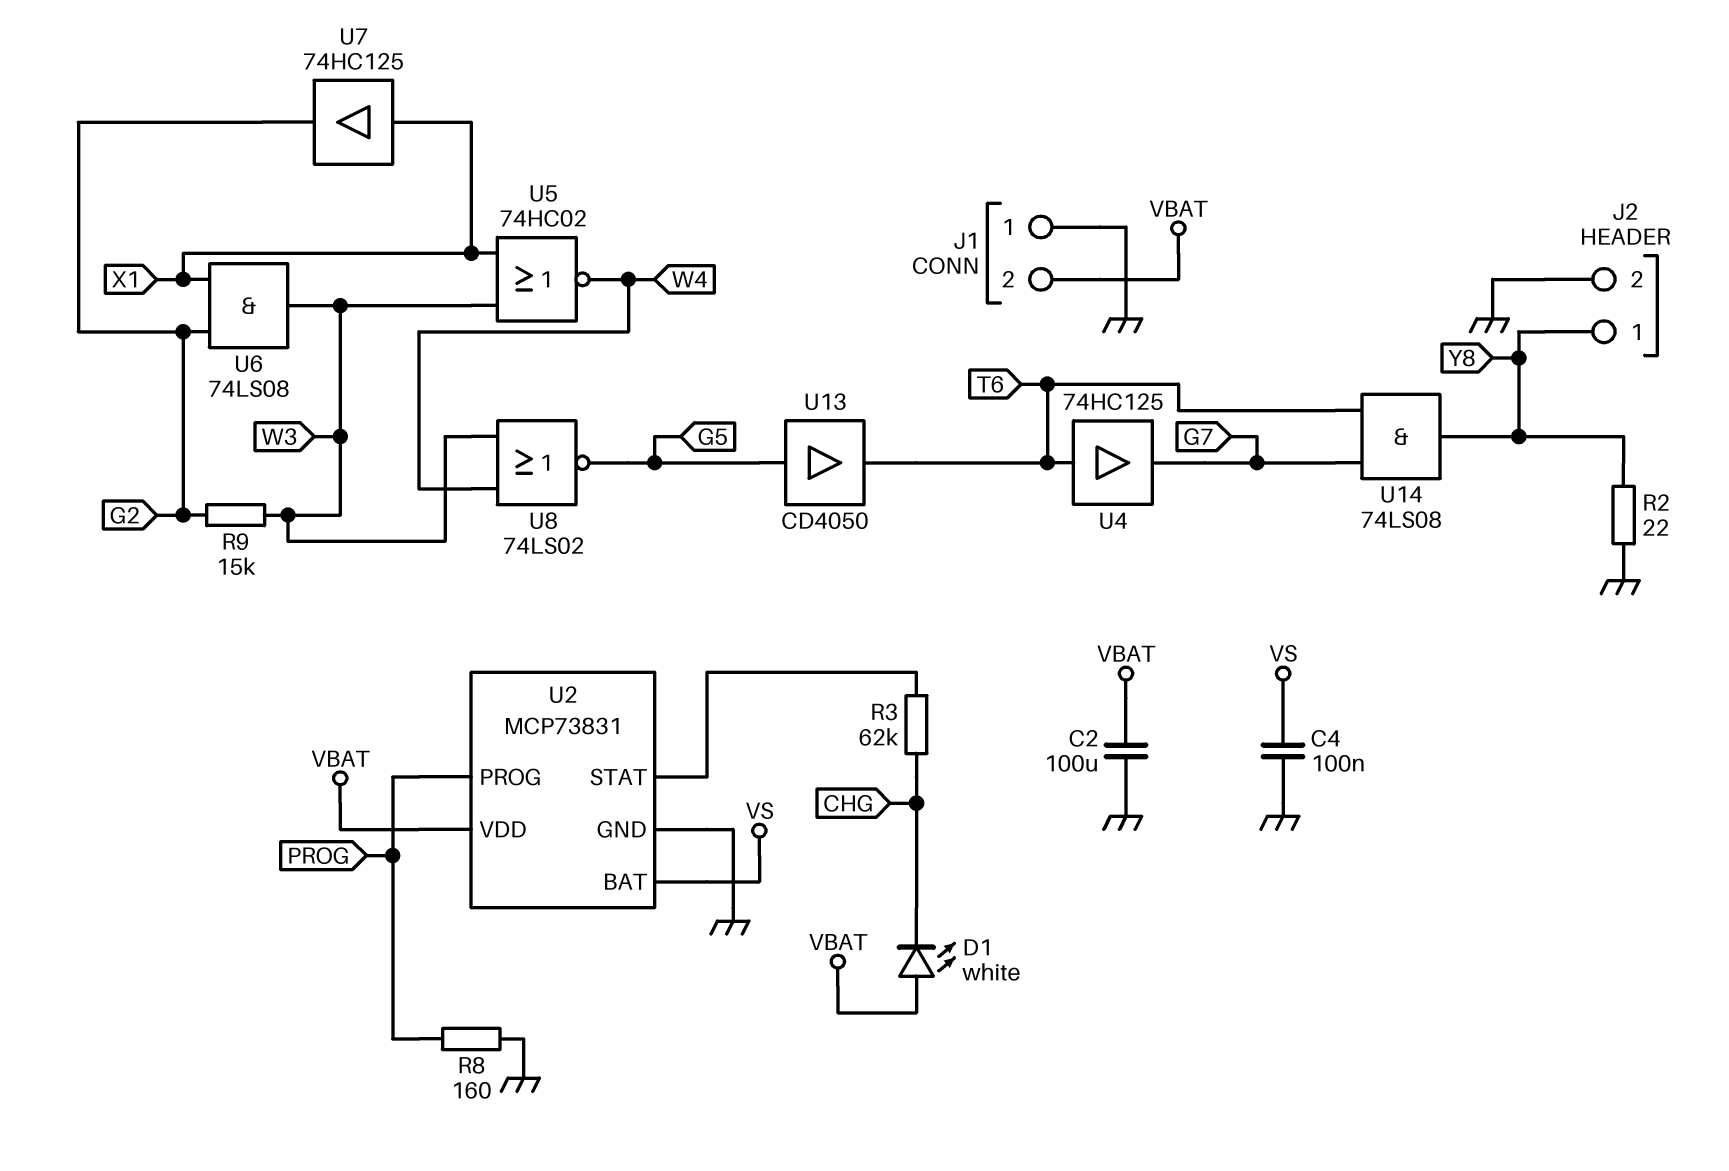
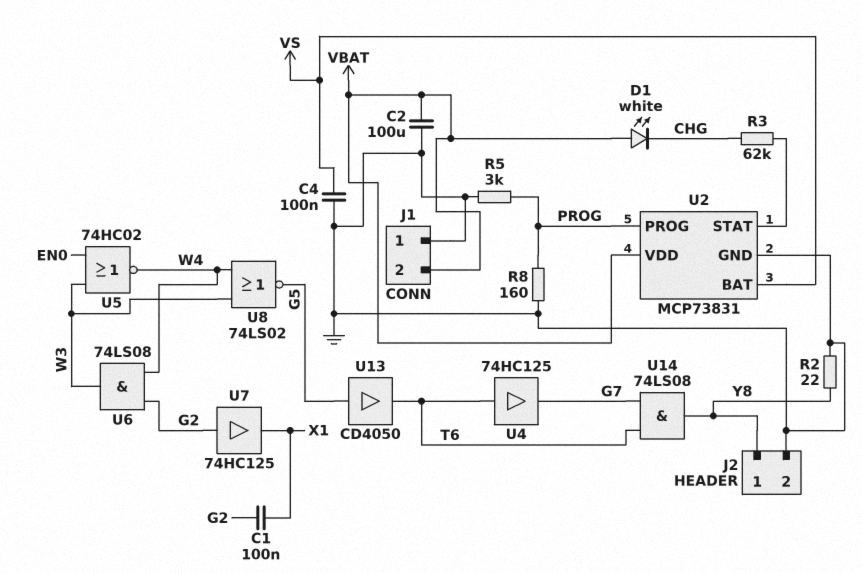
C1: none -> 100nF (G2, X1)
R5: none -> 3k (GND, PROG)
R9: 15k (G2, W3) -> none
U5: NOR 74HC02 (in W3, in X1, out W4) -> NOR 74HC02 (in EN0, in W3, out W4)
U6: AND 74LS08 (in G2, in X1, out W3) -> AND 74LS08 (in G2, in W4, out W3)
U7: buffer 74HC125 (in X1, out G2) -> buffer 74HC125 (in G2, out X1)

